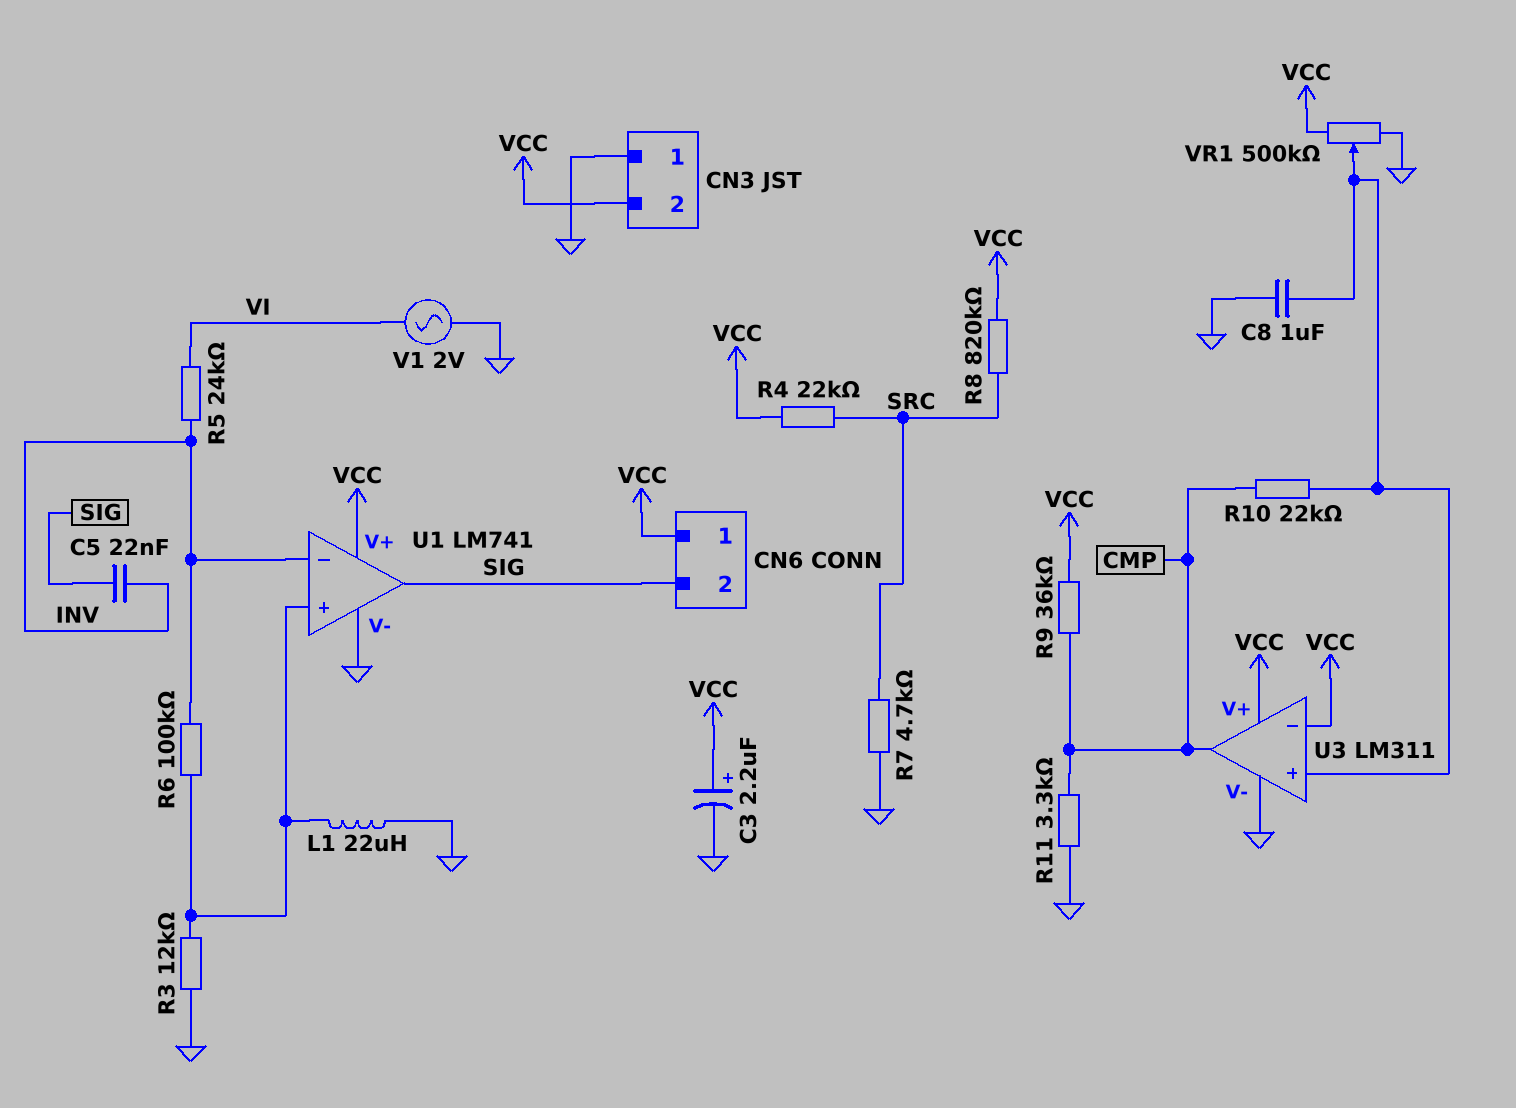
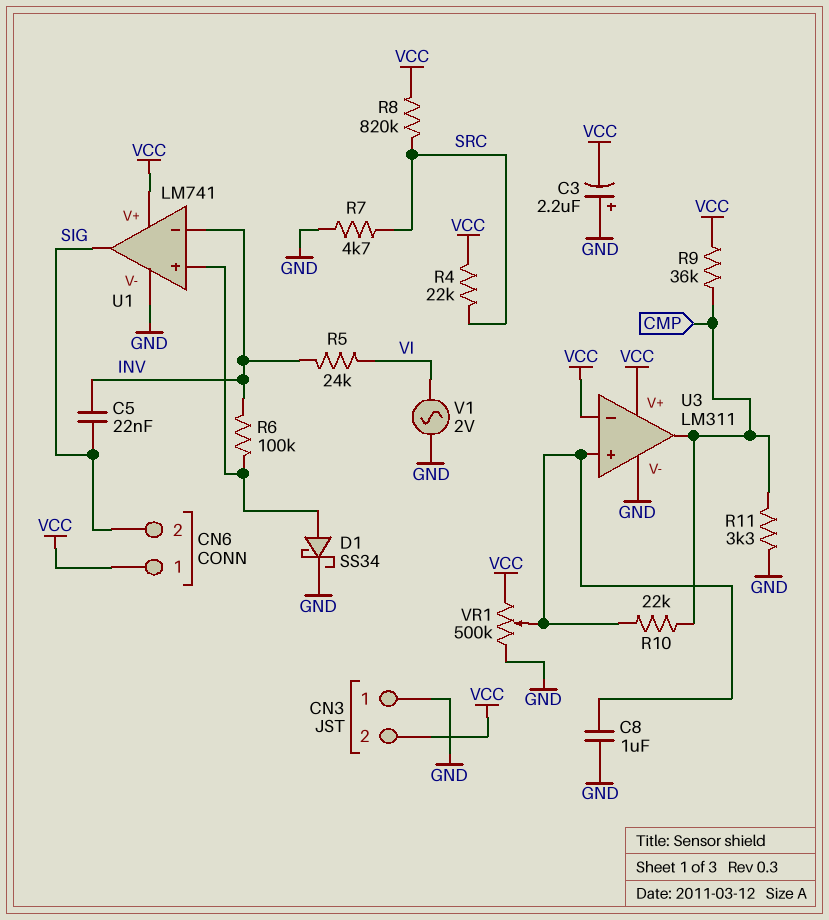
C3: 2.2uF (plus VCC, minus GND) -> 2.2uF (plus GND, minus VCC)
D1: none -> schottky SS34 (A U1/in+, K GND)
L1: 22uH (GND, U1/in+) -> none
R3: 12k (GND, U1/in+) -> none

